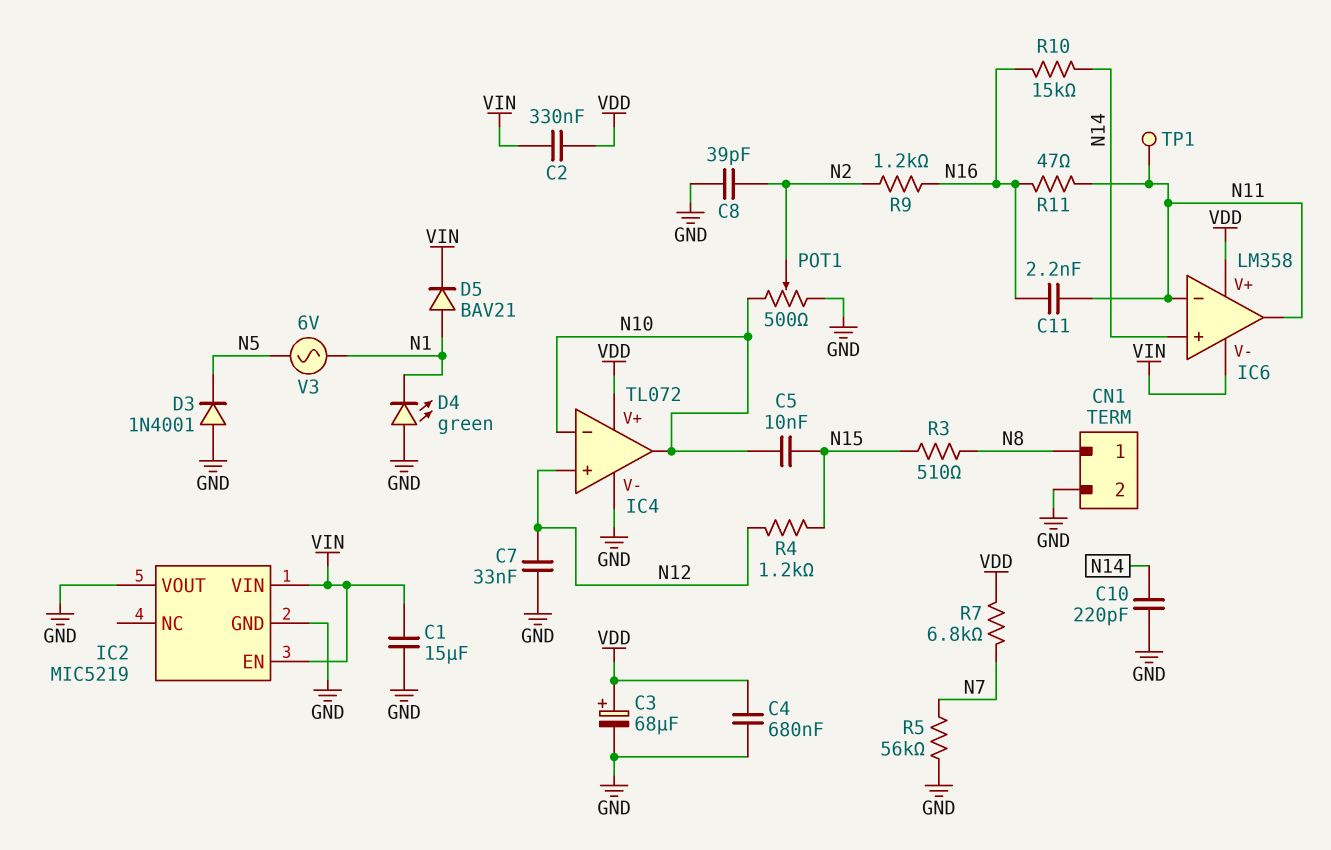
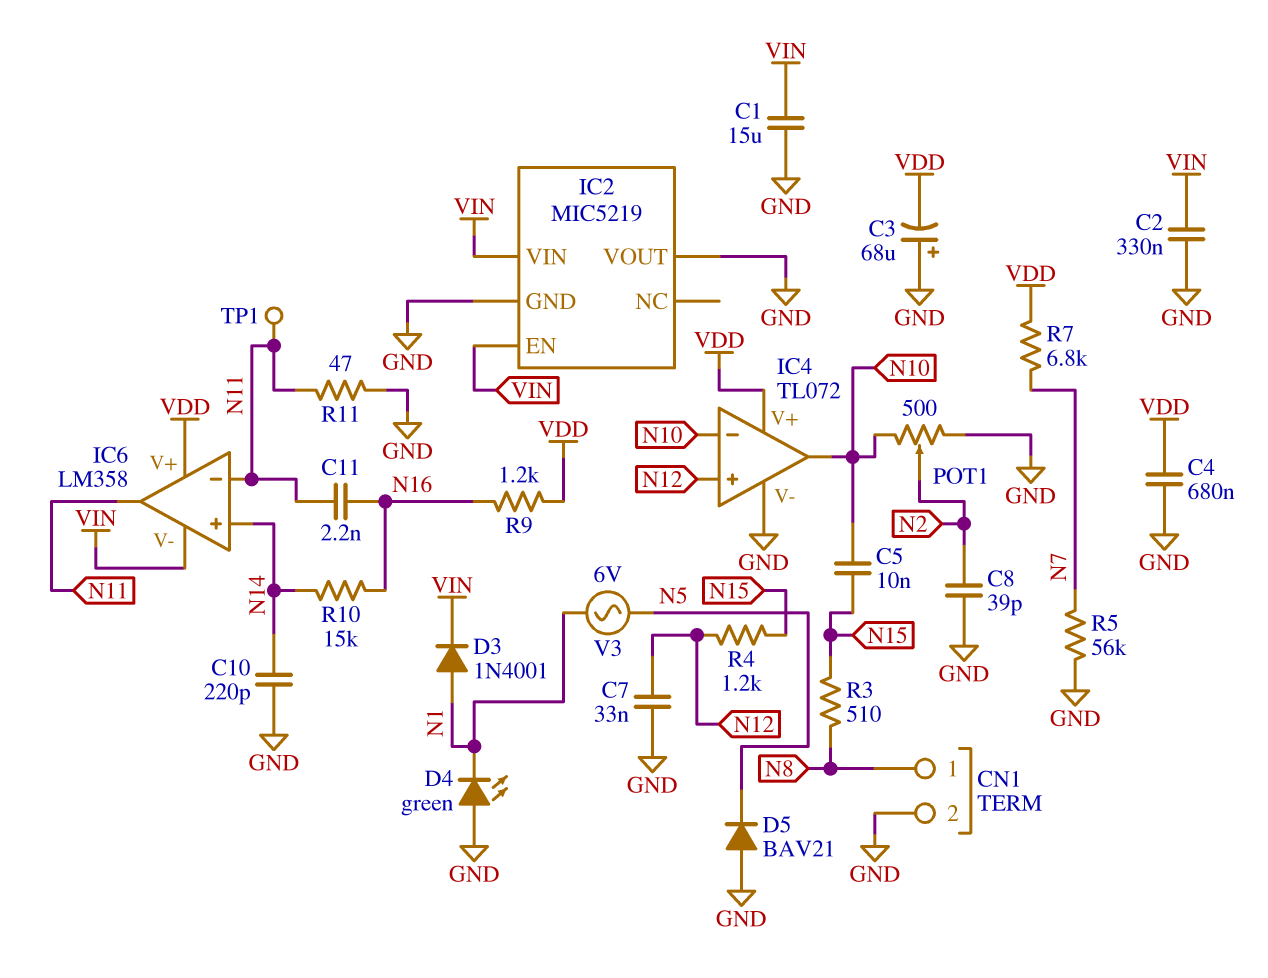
C2: 330nF (VDD, VIN) -> 330nF (GND, VIN)
C3: 68uF (plus VDD, minus GND) -> 68uF (plus GND, minus VDD)
D3: diode 1N4001 (A GND, K N5) -> diode 1N4001 (A N1, K VIN)
D5: diode BAV21 (A N1, K VIN) -> diode BAV21 (A GND, K N5)
R9: 1.2k (N2, N16) -> 1.2k (N16, VDD)
R11: 47 (N11, N16) -> 47 (GND, N11)

